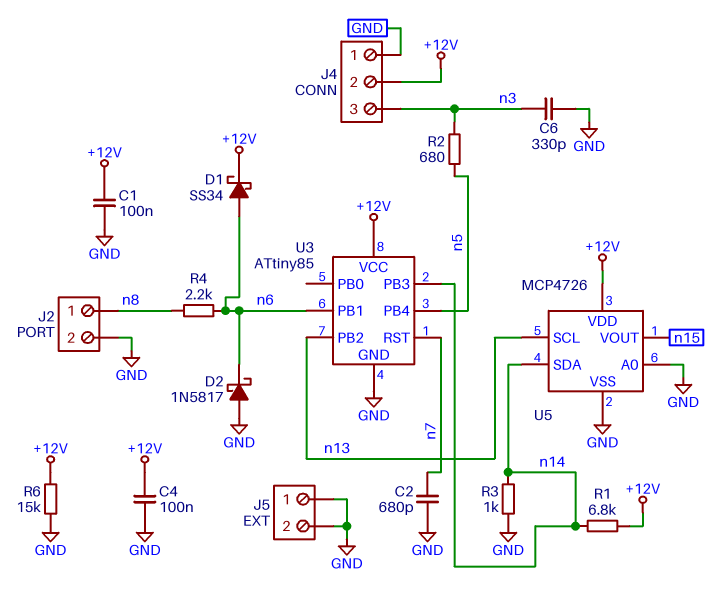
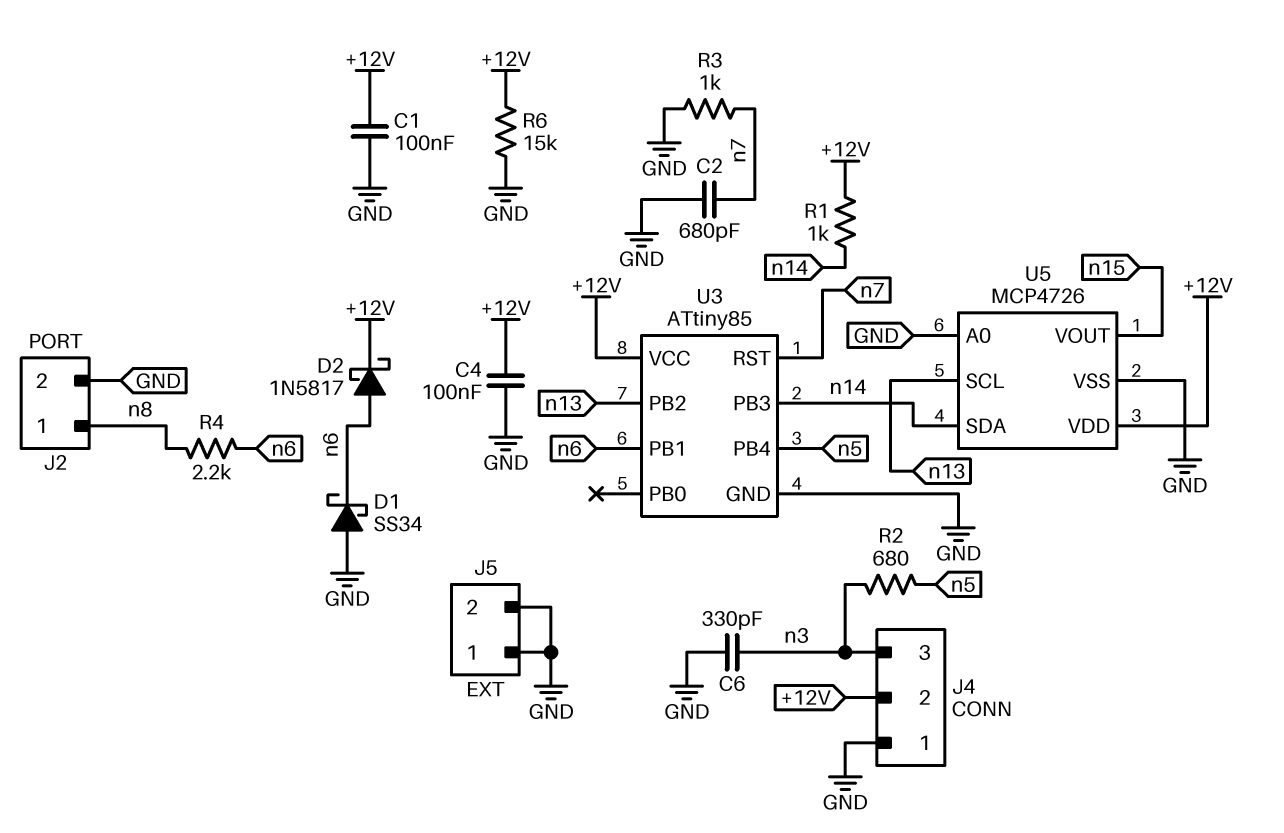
D1: schottky SS34 (A n6, K +12V) -> schottky SS34 (A GND, K n6)
D2: schottky 1N5817 (A GND, K n6) -> schottky 1N5817 (A n6, K +12V)
R1: 6.8k (+12V, n14) -> 1k (+12V, n14)
R3: 1k (GND, n14) -> 1k (GND, n7)

